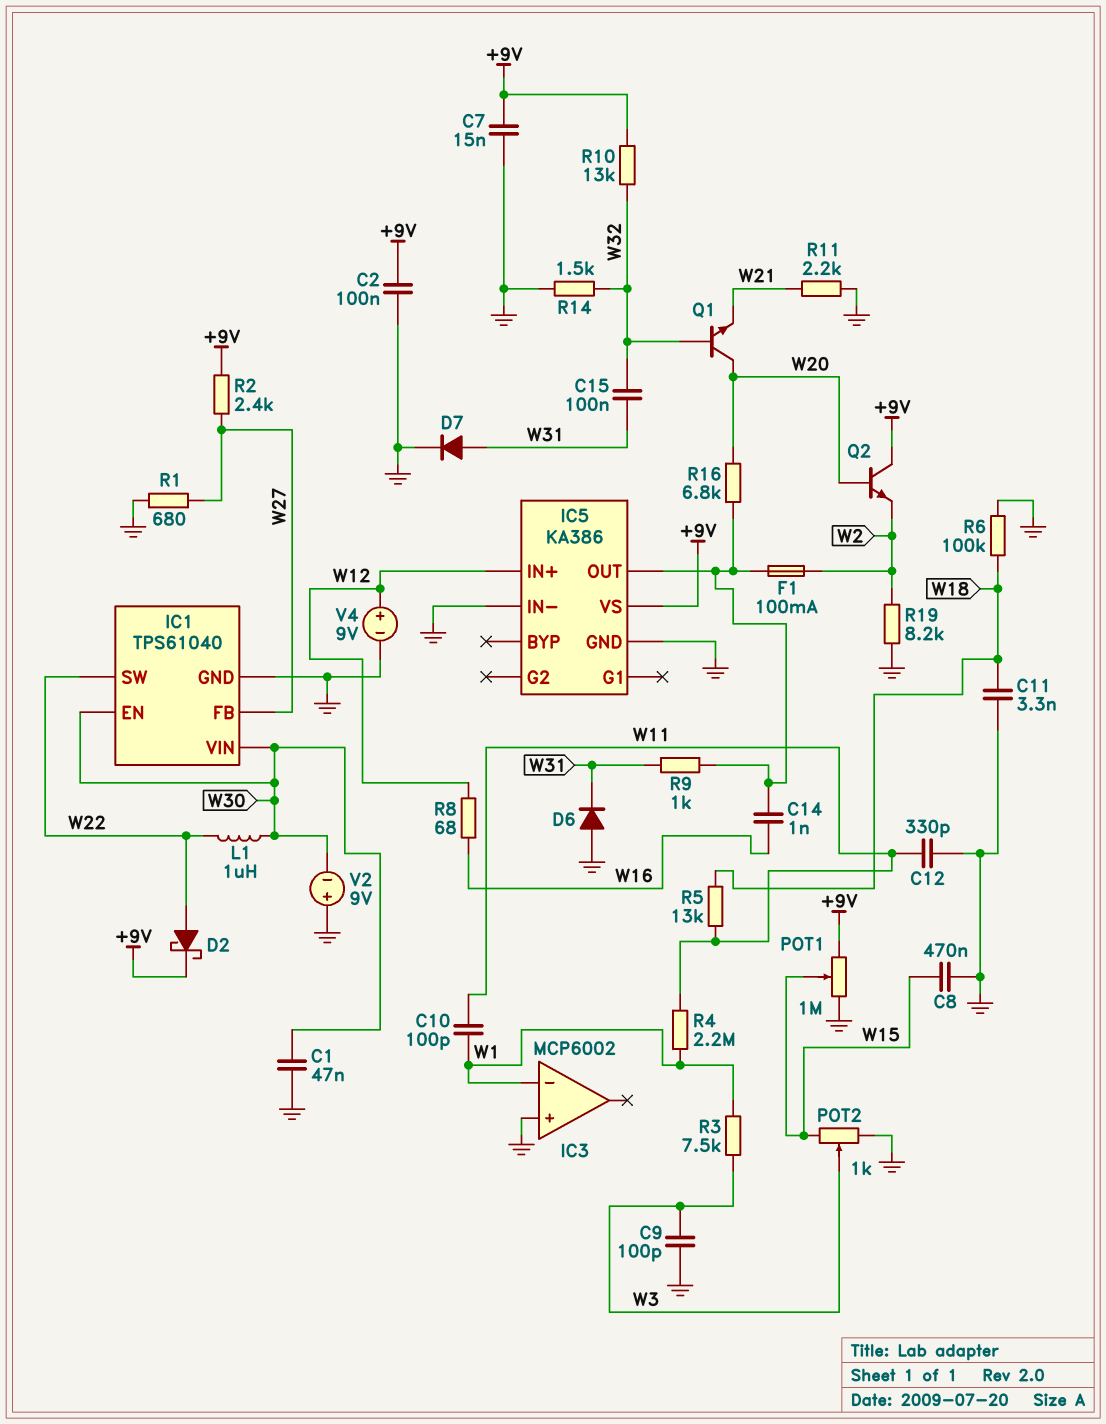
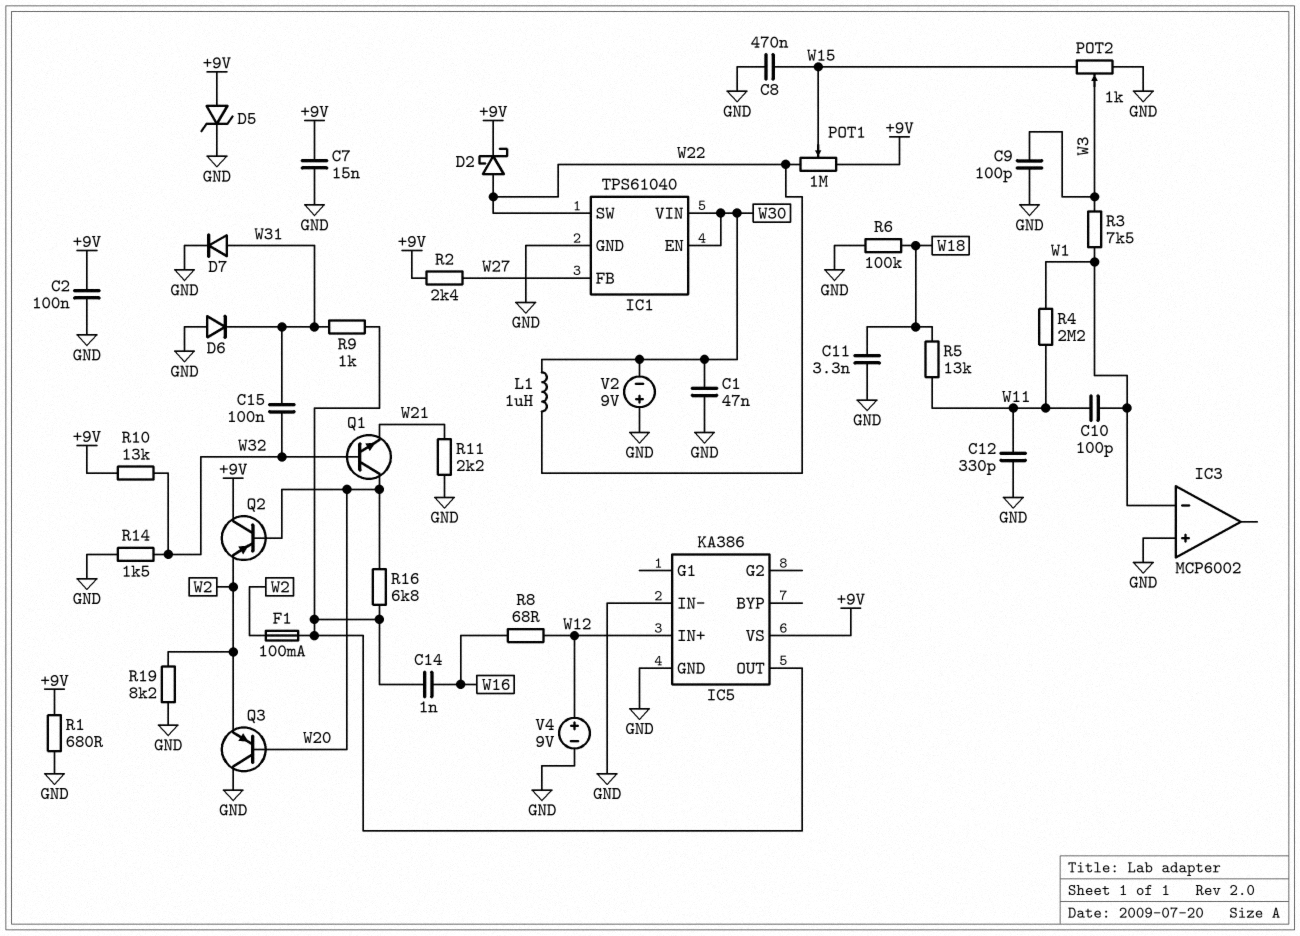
D5: none -> zener (A +9V, K GND)
POT1: 1M (+9V, GND, wiper W15) -> 1M (+9V, W22, wiper W15)
Q2: NPN (B W20, C +9V, E W2) -> PNP (B W20, C +9V, E W2)
Q3: none -> PNP (B W20, C GND, E W2)
R1: 680 (GND, W27) -> 680 (+9V, GND)

